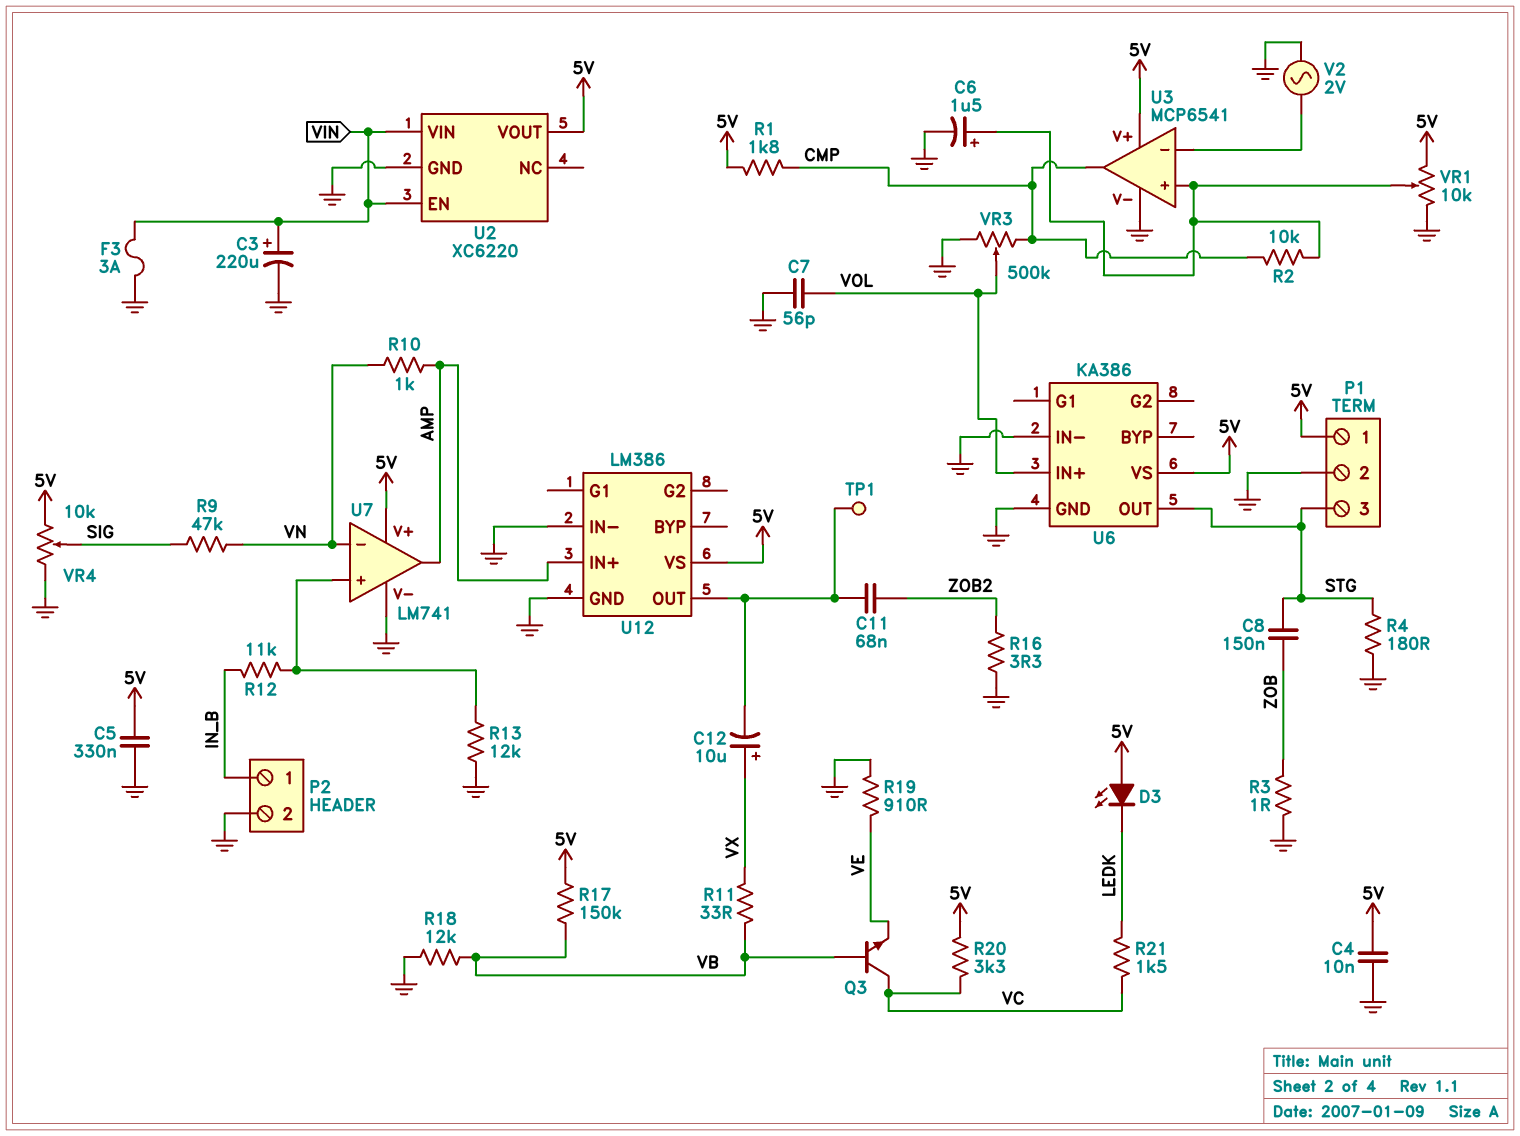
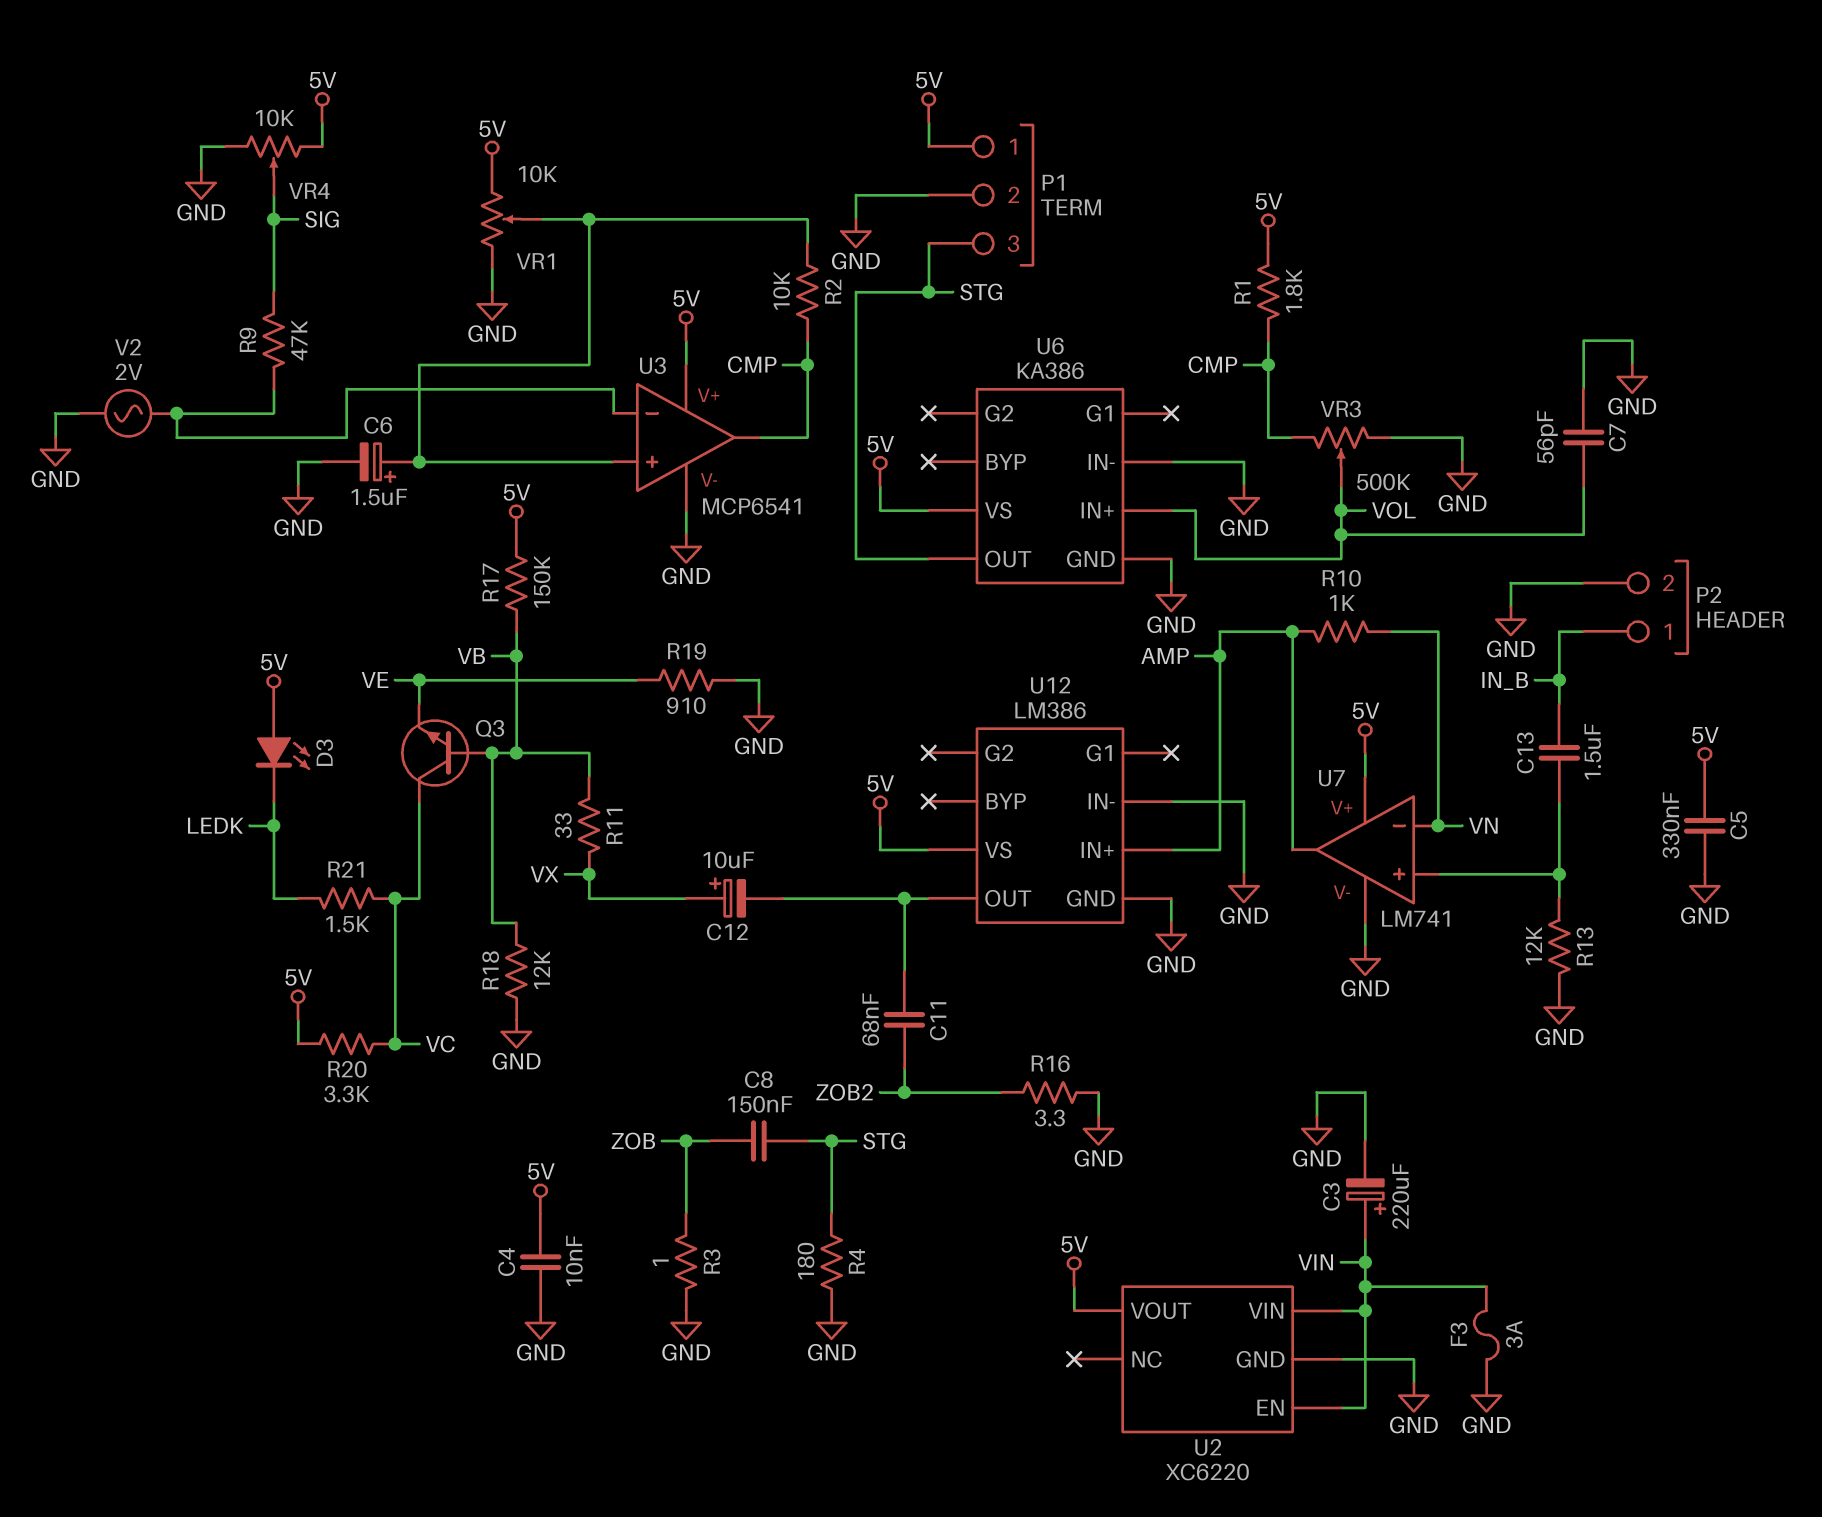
C13: none -> 1.5uF (IN_B, U7/in+)
R9: 47k (SIG, VN) -> 47k (SIG, U3/in-)
R12: 11k (IN_B, U7/in+) -> none
TP1: test point (U12/OUT) -> none

